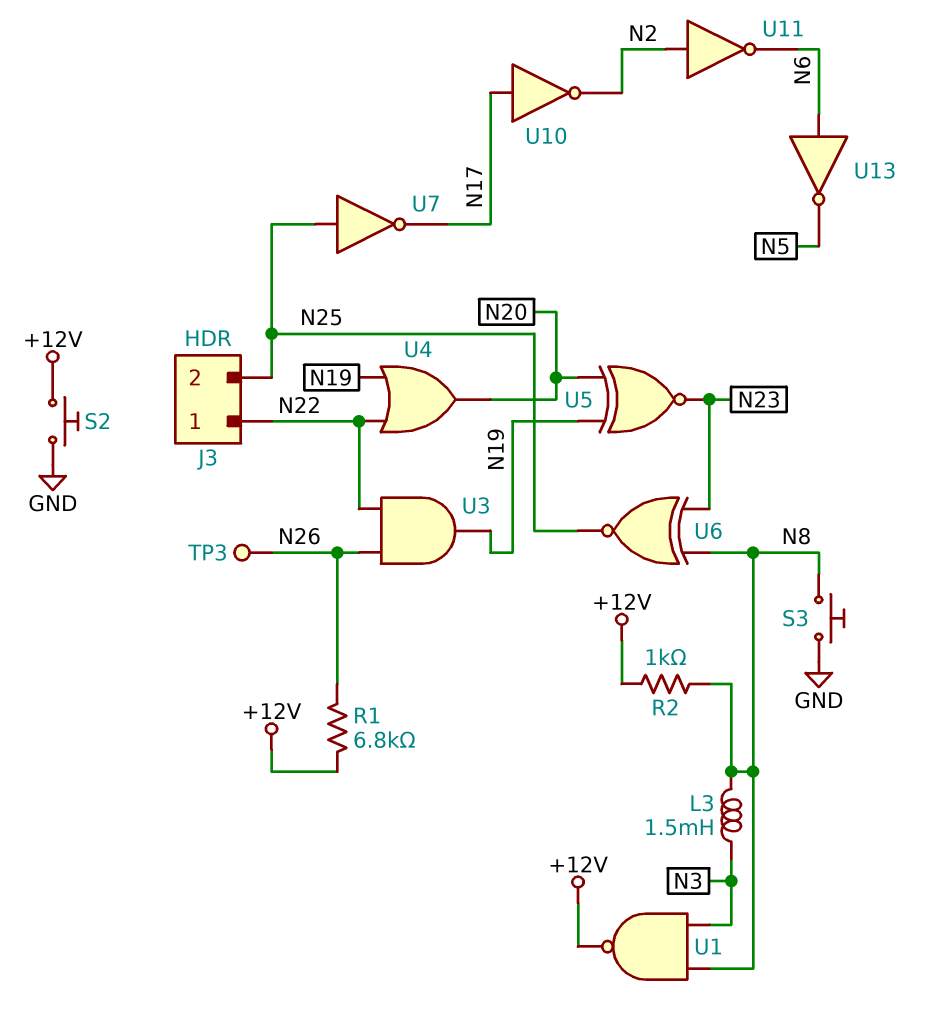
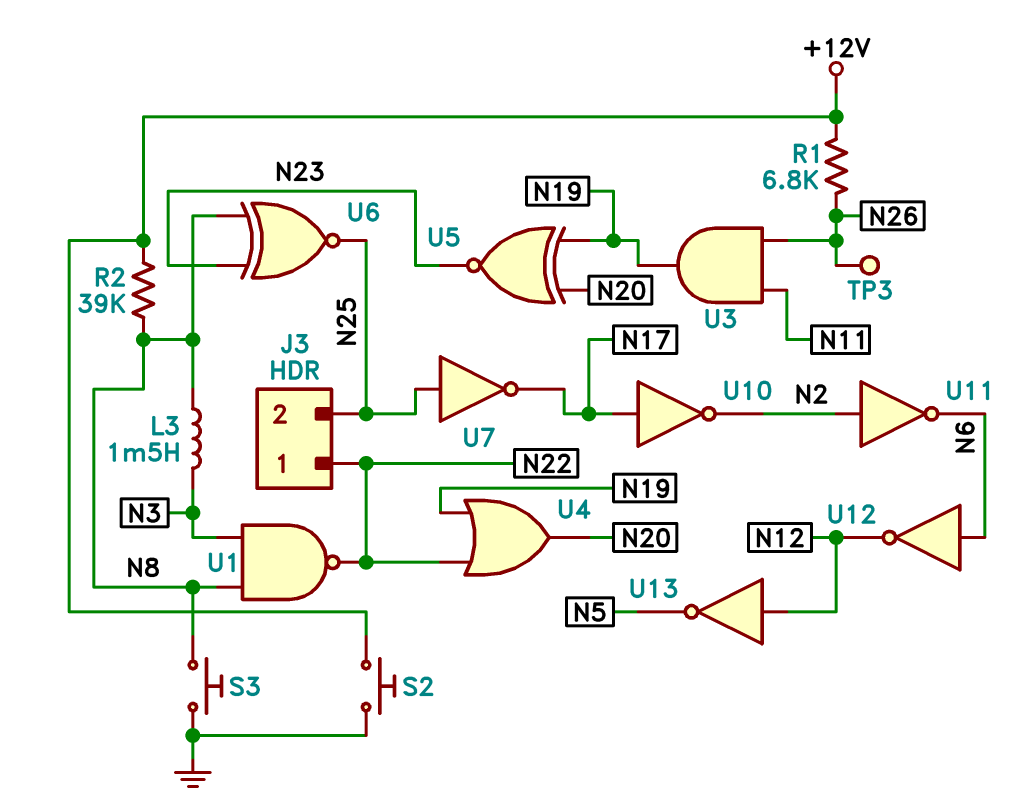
R2: 1k (+12V, N8) -> 39k (+12V, N8)
U1: NAND (in N3, in N8, out +12V) -> NAND (in N3, in N8, out N22)
U3: AND (in N22, in N26, out N19) -> AND (in N11, in N26, out N19)
U12: none -> NOT (in N6, out N12)
U13: NOT (in N6, out N5) -> NOT (in N12, out N5)

